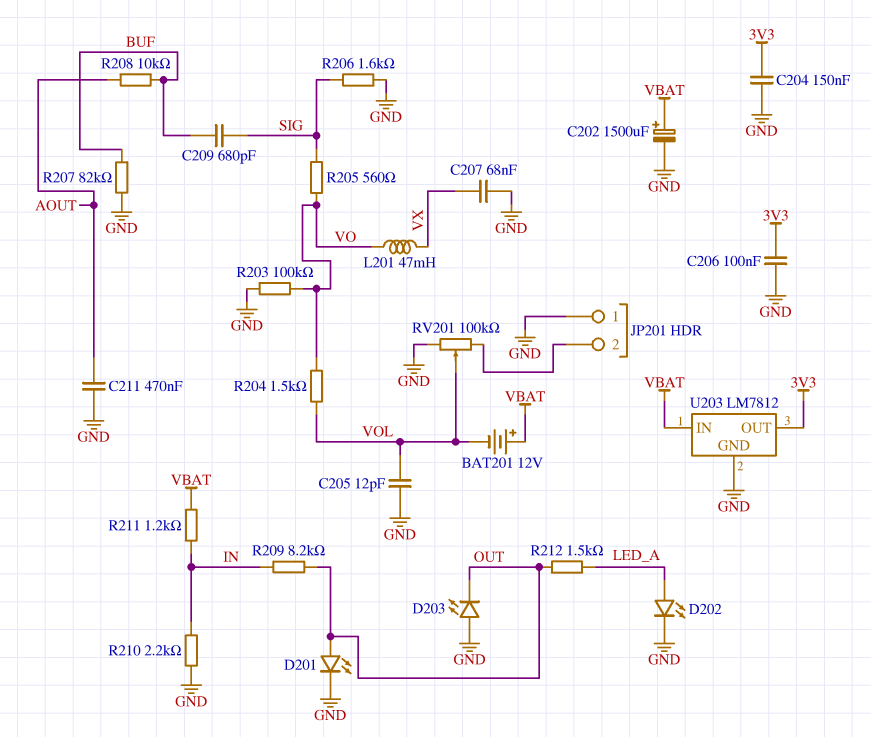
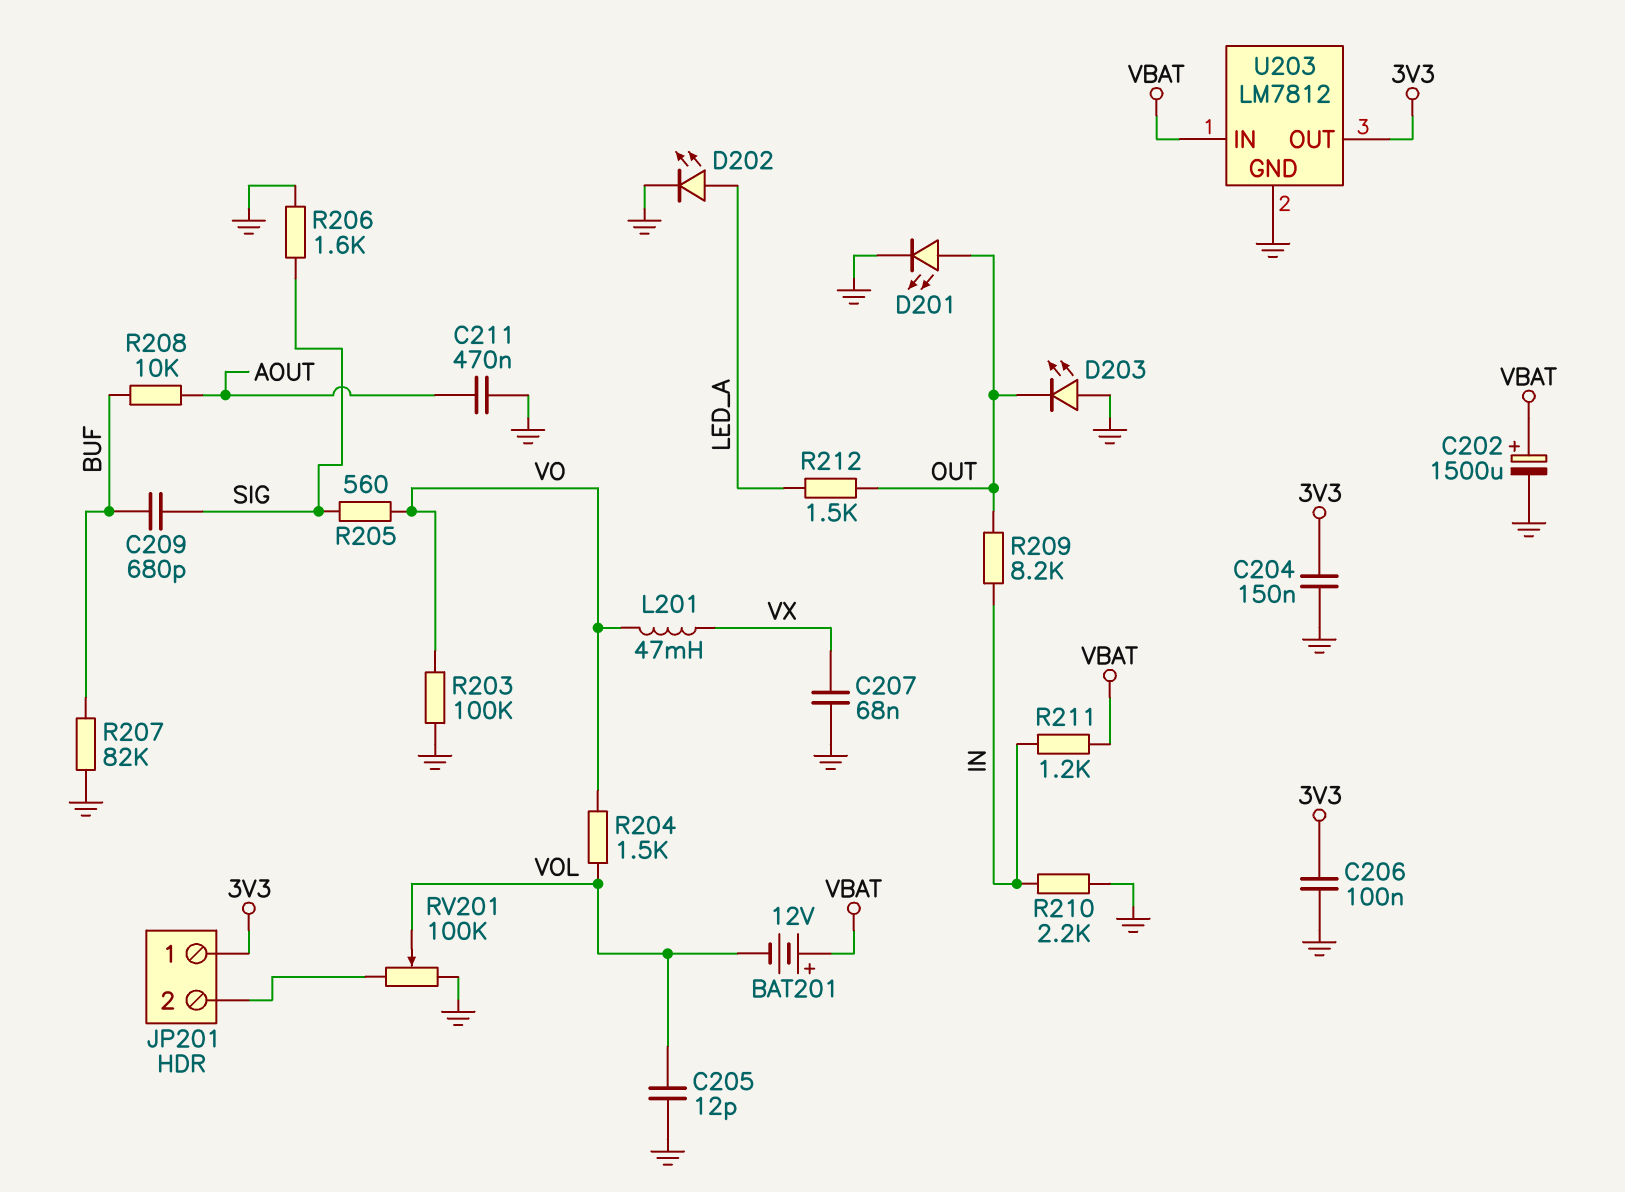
JP201 pin 1: GND -> 3V3

